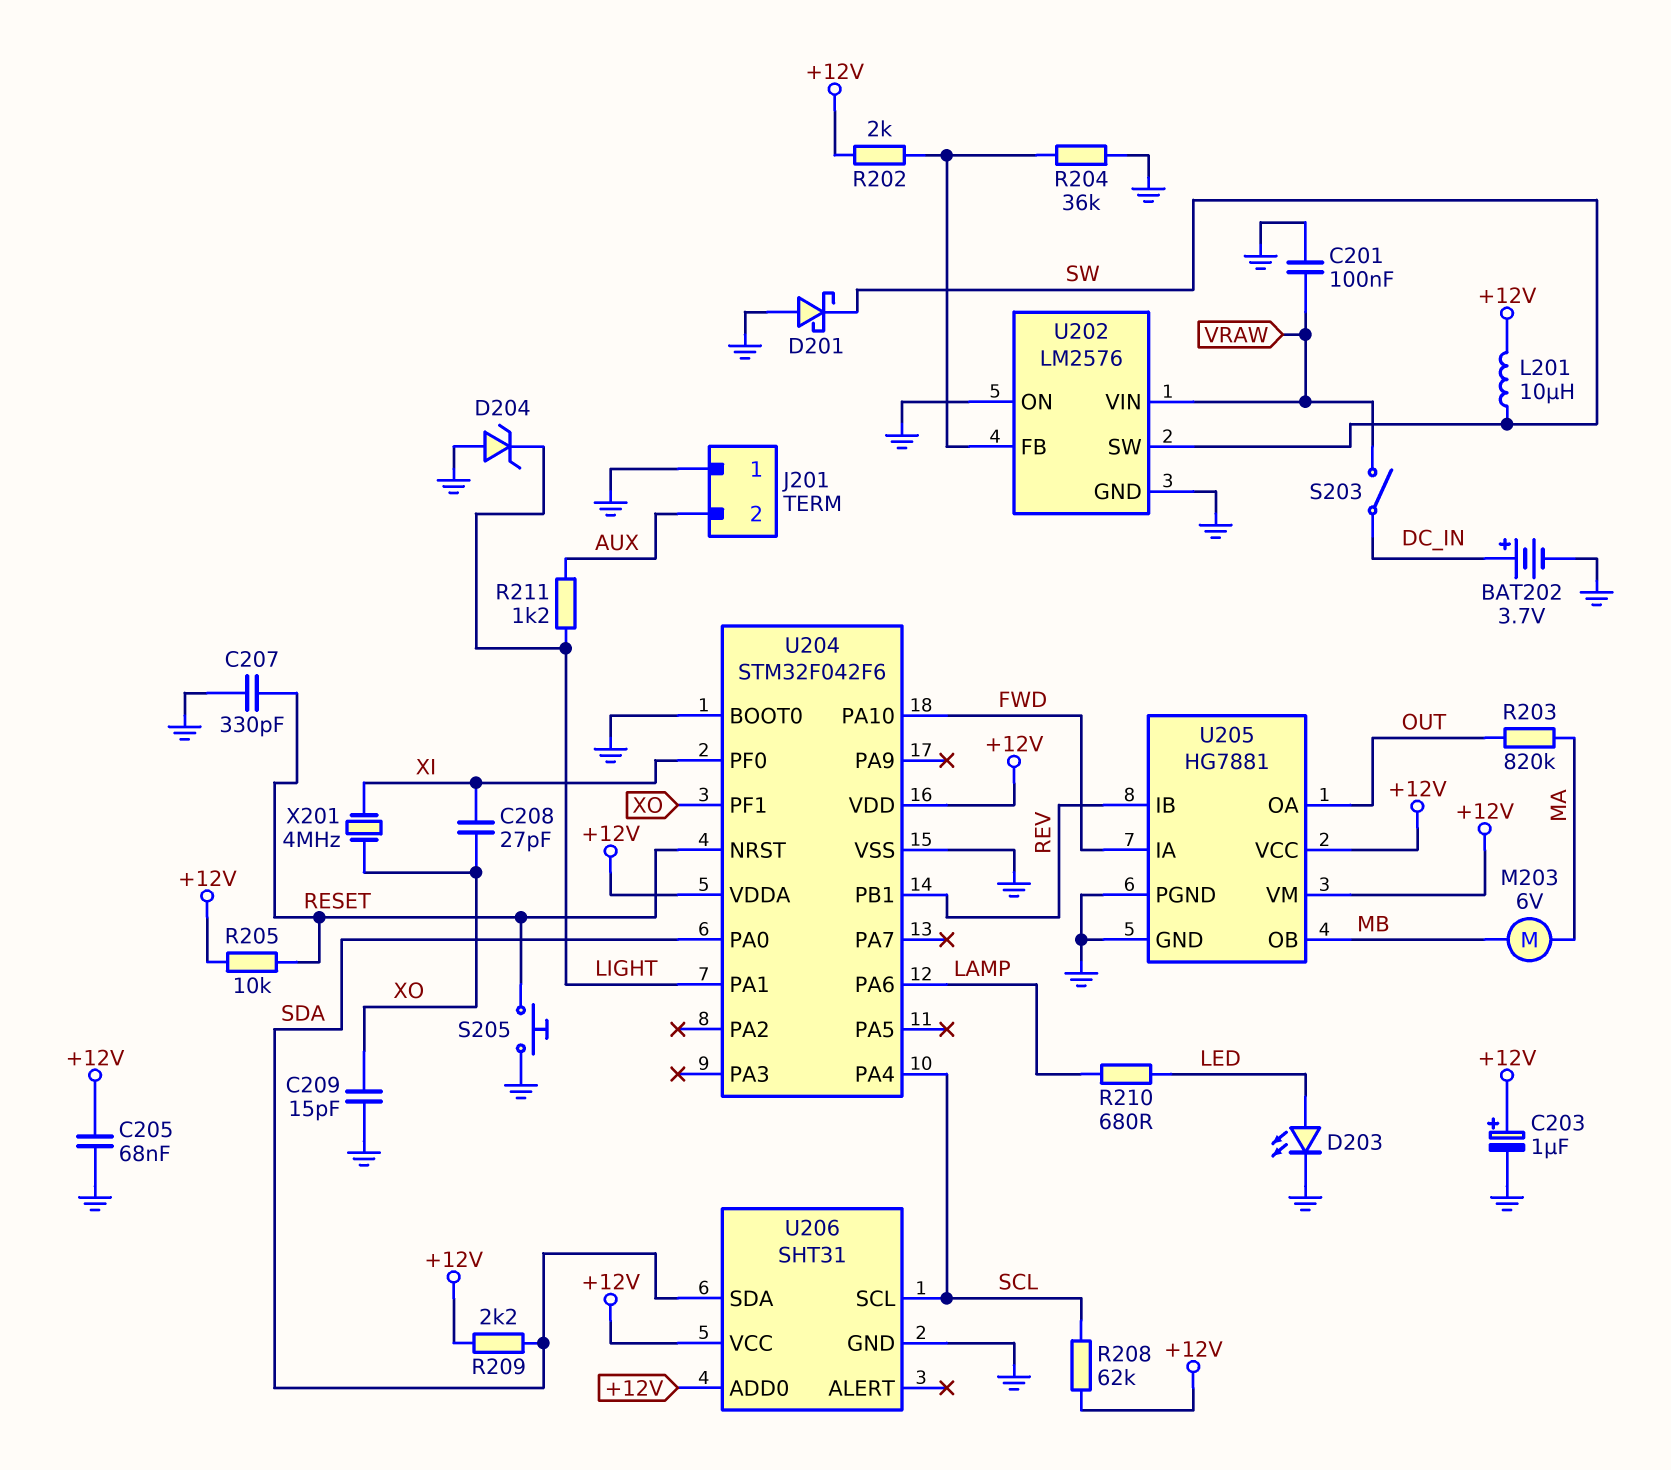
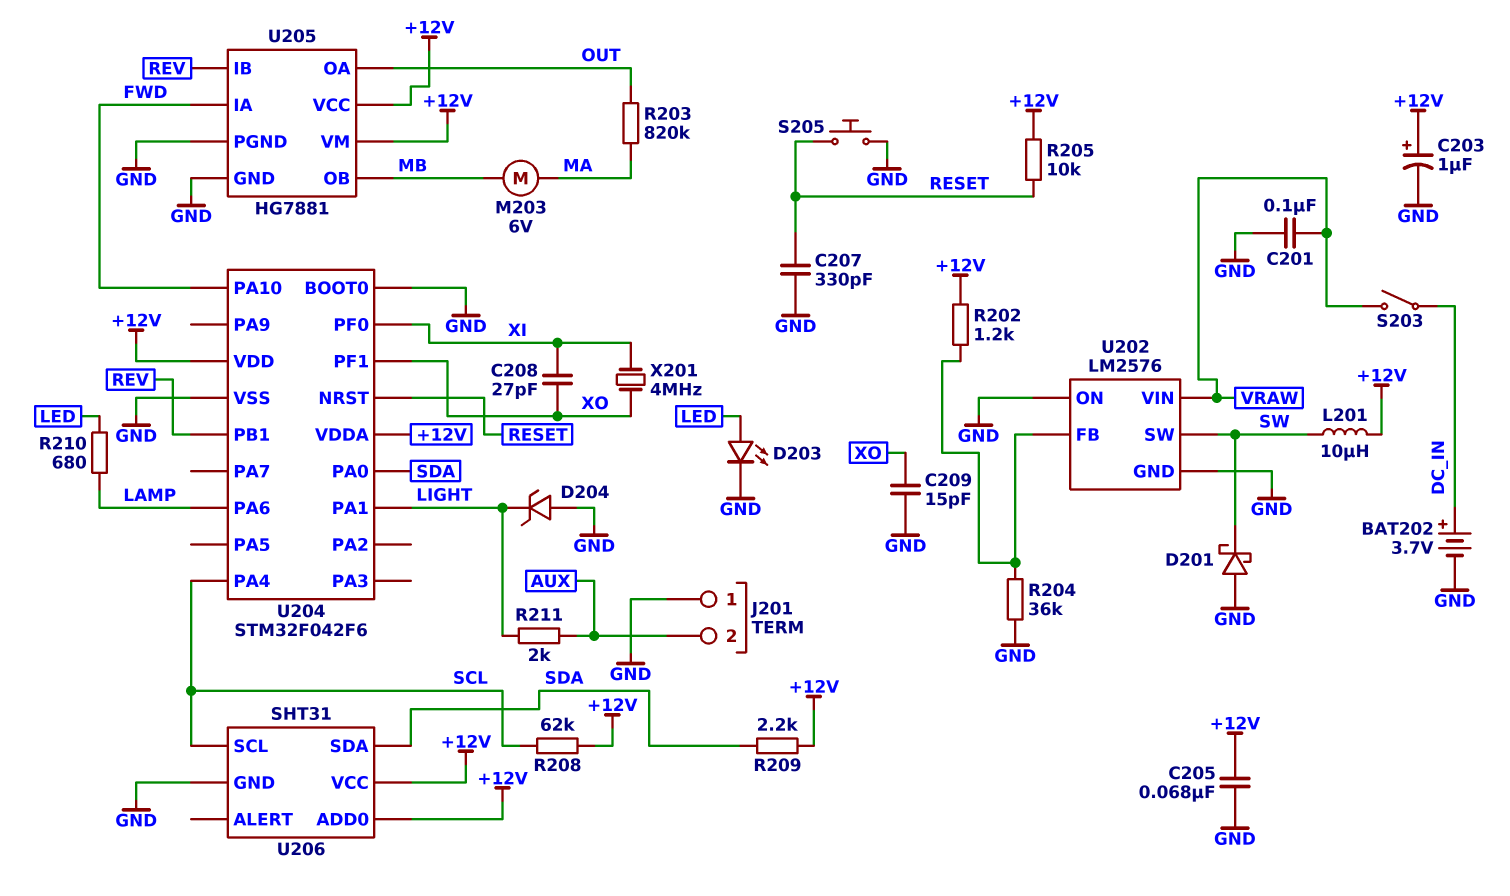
R202: 2k (+12V, U202/FB) -> 1.2k (+12V, U202/FB)
R211: 1.2k (AUX, LIGHT) -> 2k (AUX, LIGHT)

